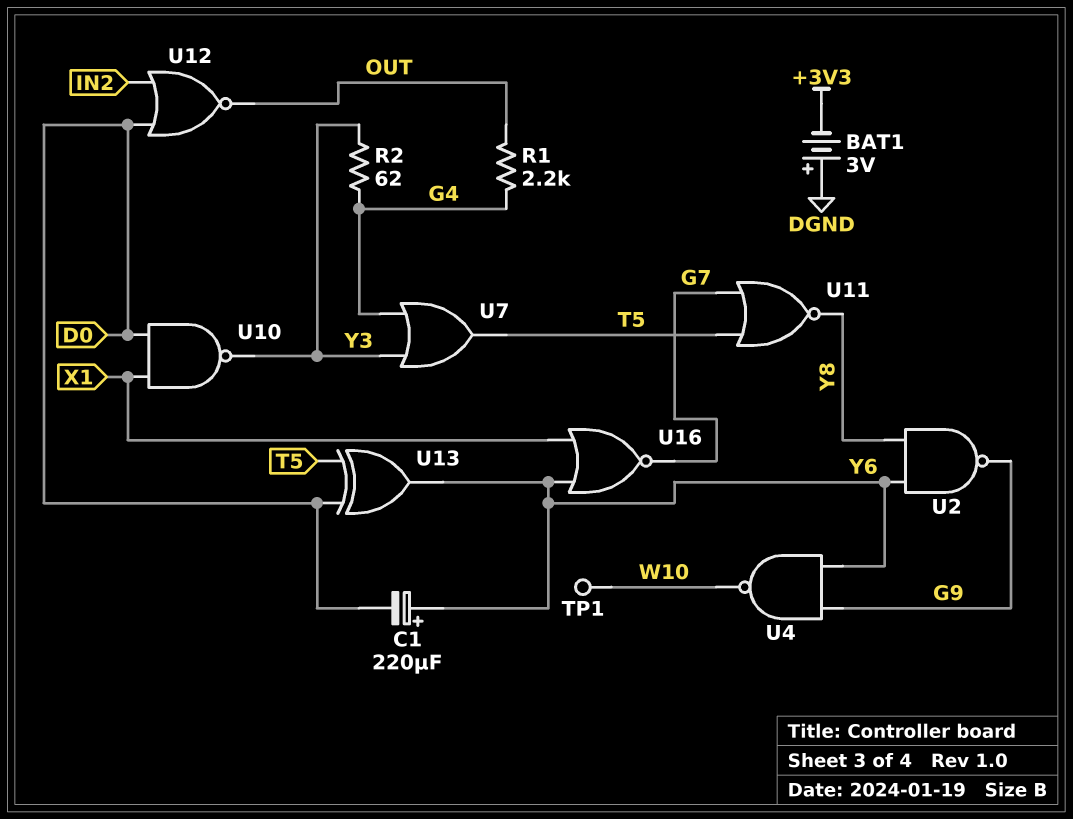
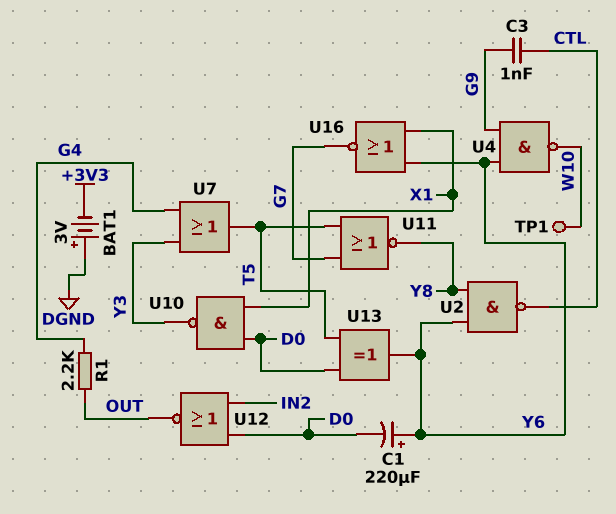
C3: none -> 1nF (CTL, G9)
R2: 62 (G4, Y3) -> none
U2: NAND (in Y6, in Y8, out G9) -> NAND (in Y6, in Y8, out CTL)

